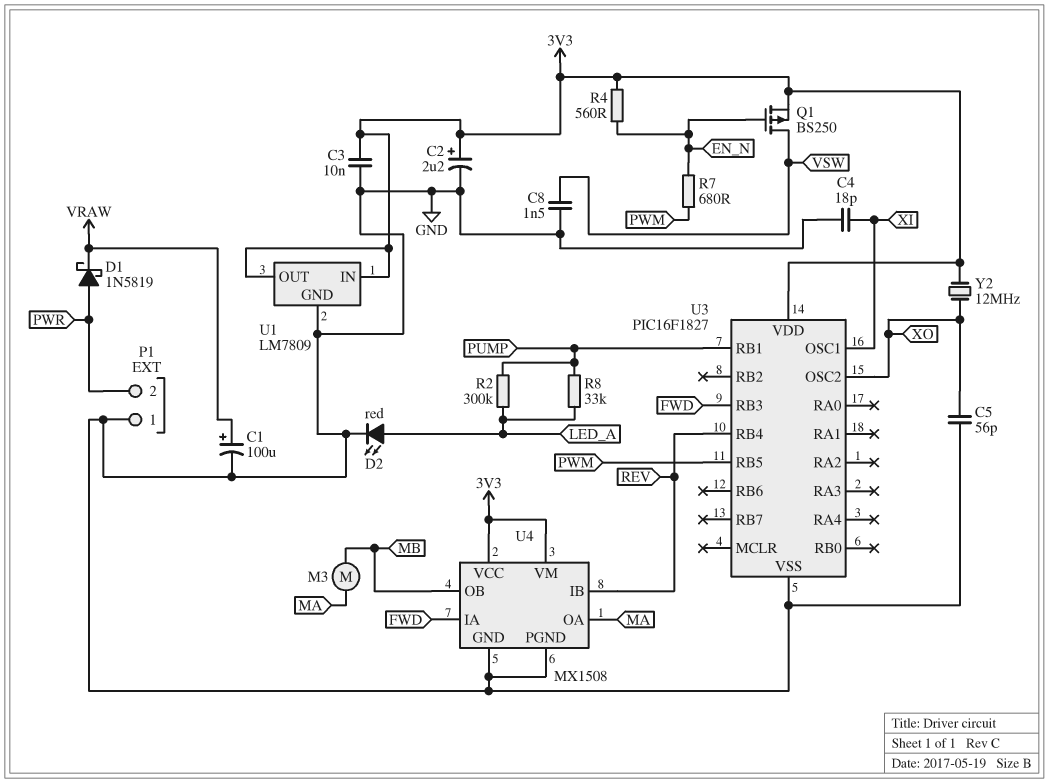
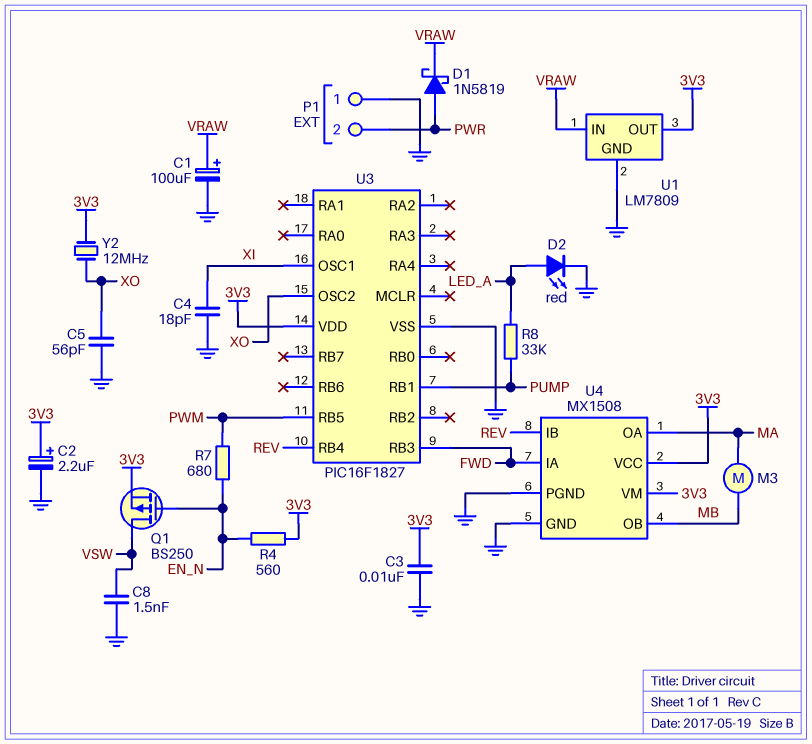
R2: 300k (LED_A, PUMP) -> none
U1 pin IN: 3V3 -> VRAW

